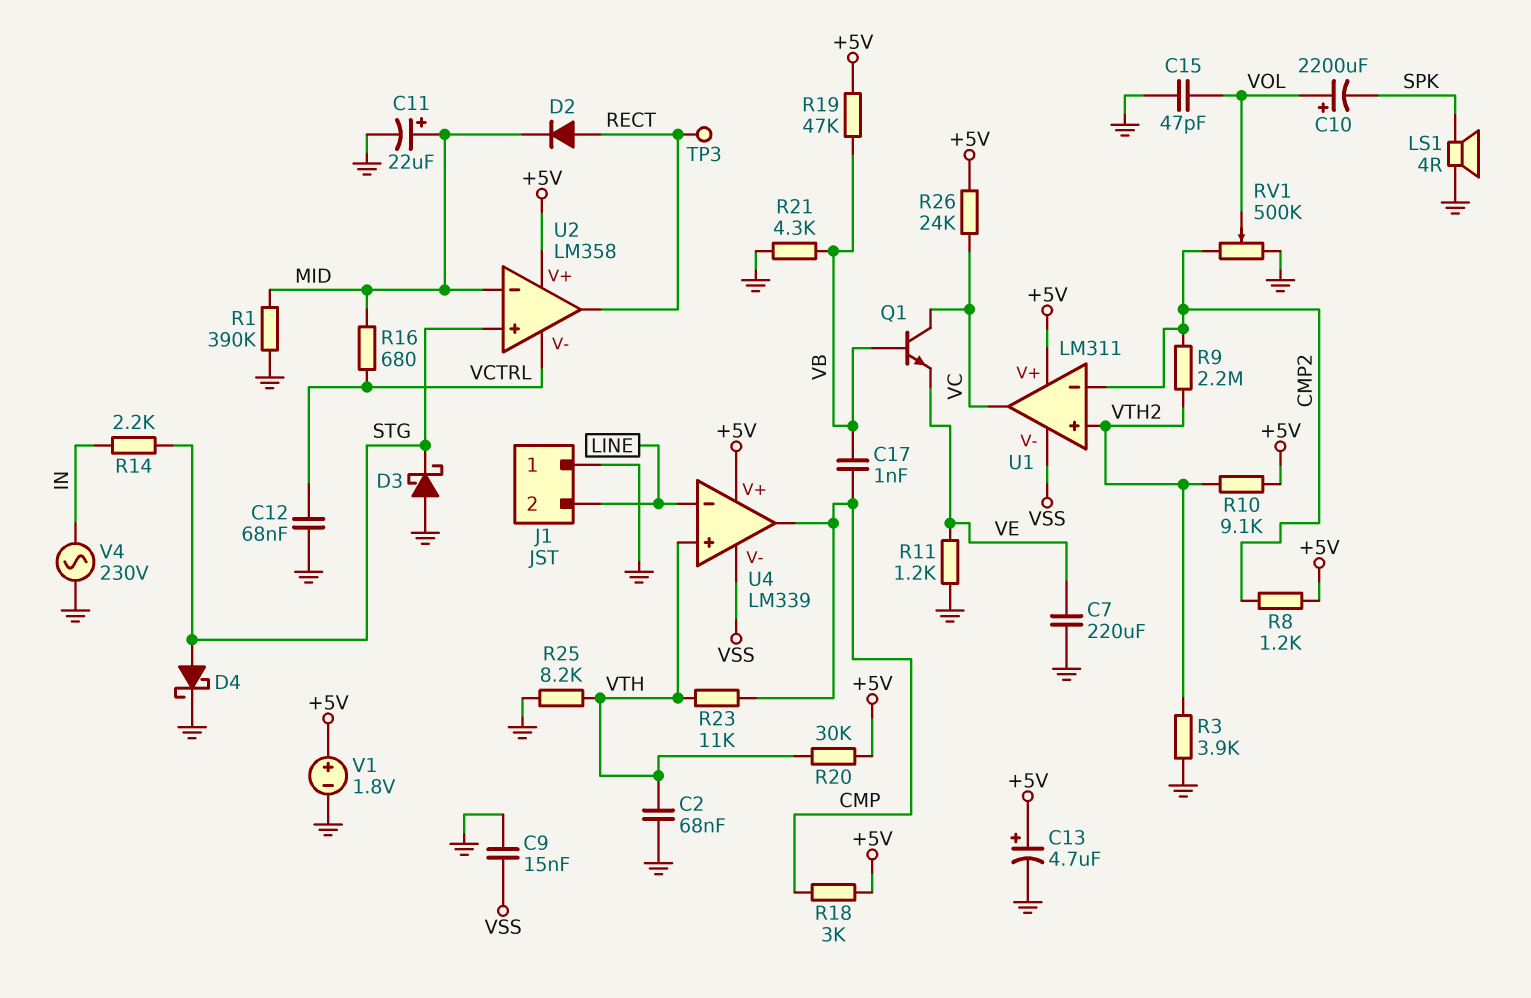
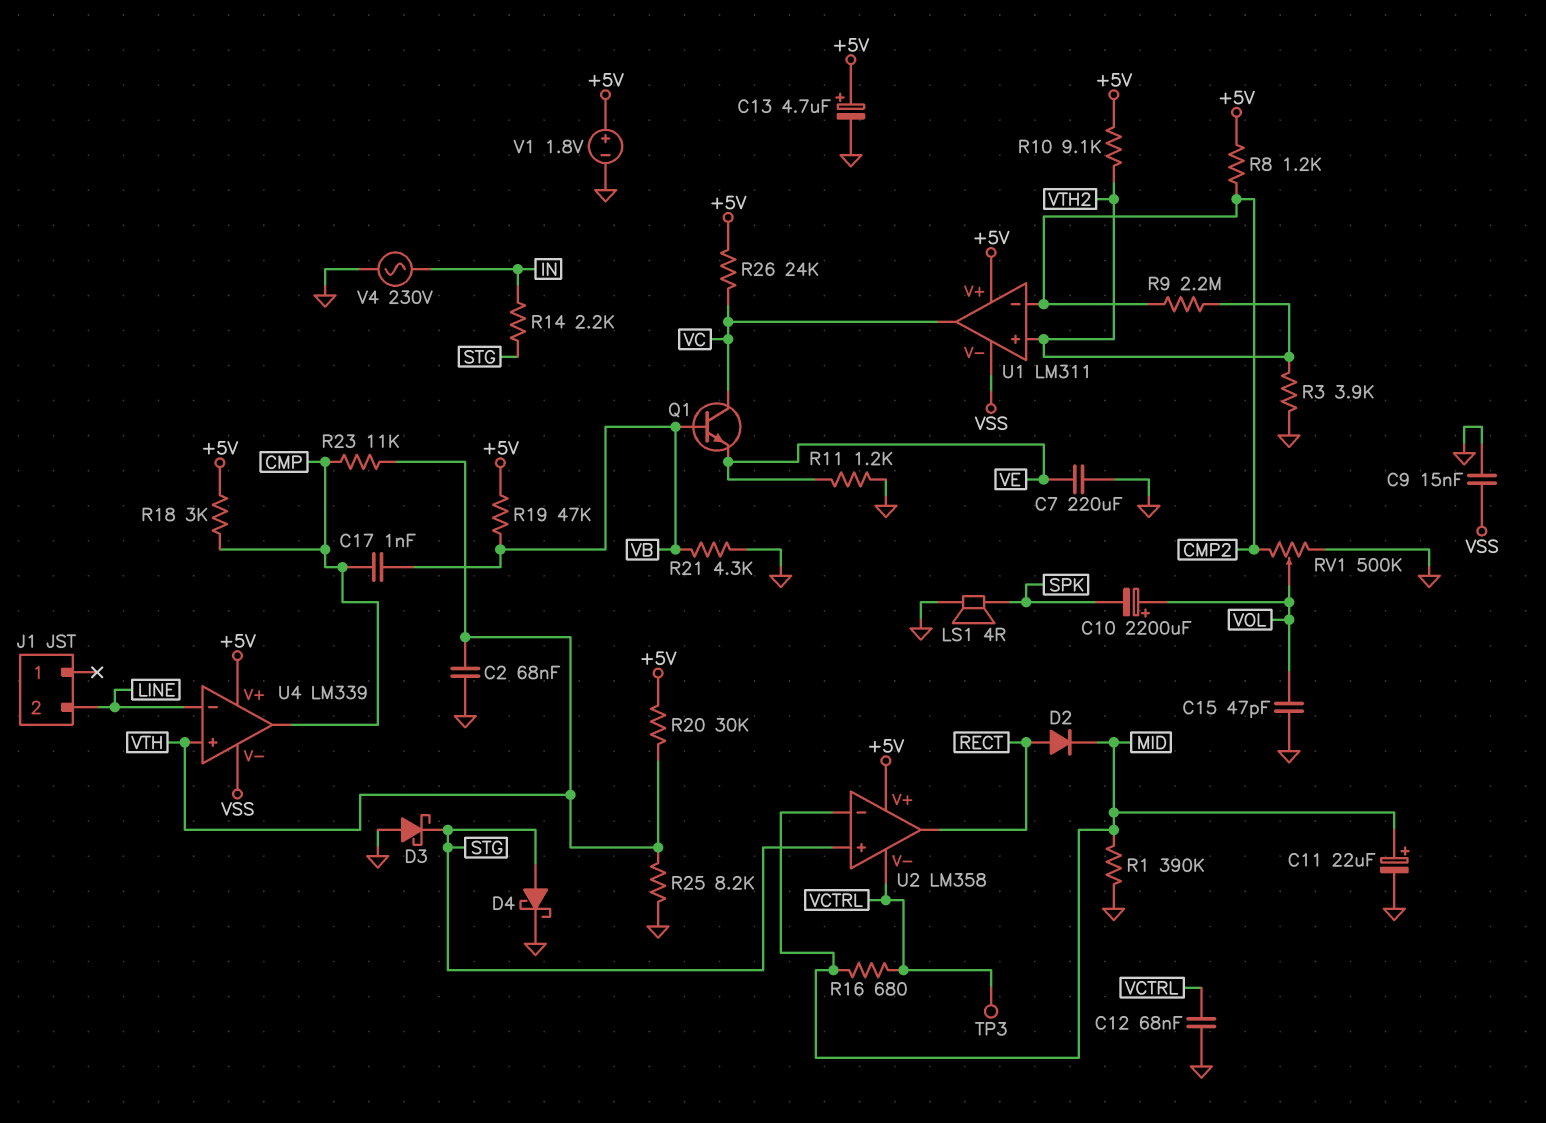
J1 pin 1: GND -> none
TP3: test point (RECT) -> test point (VCTRL)

